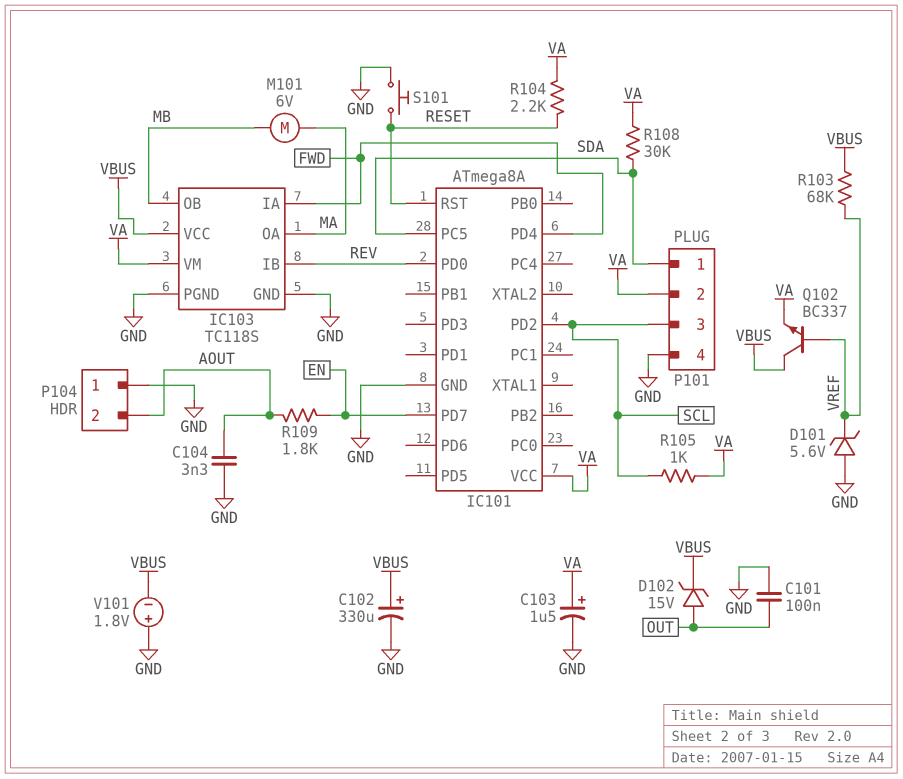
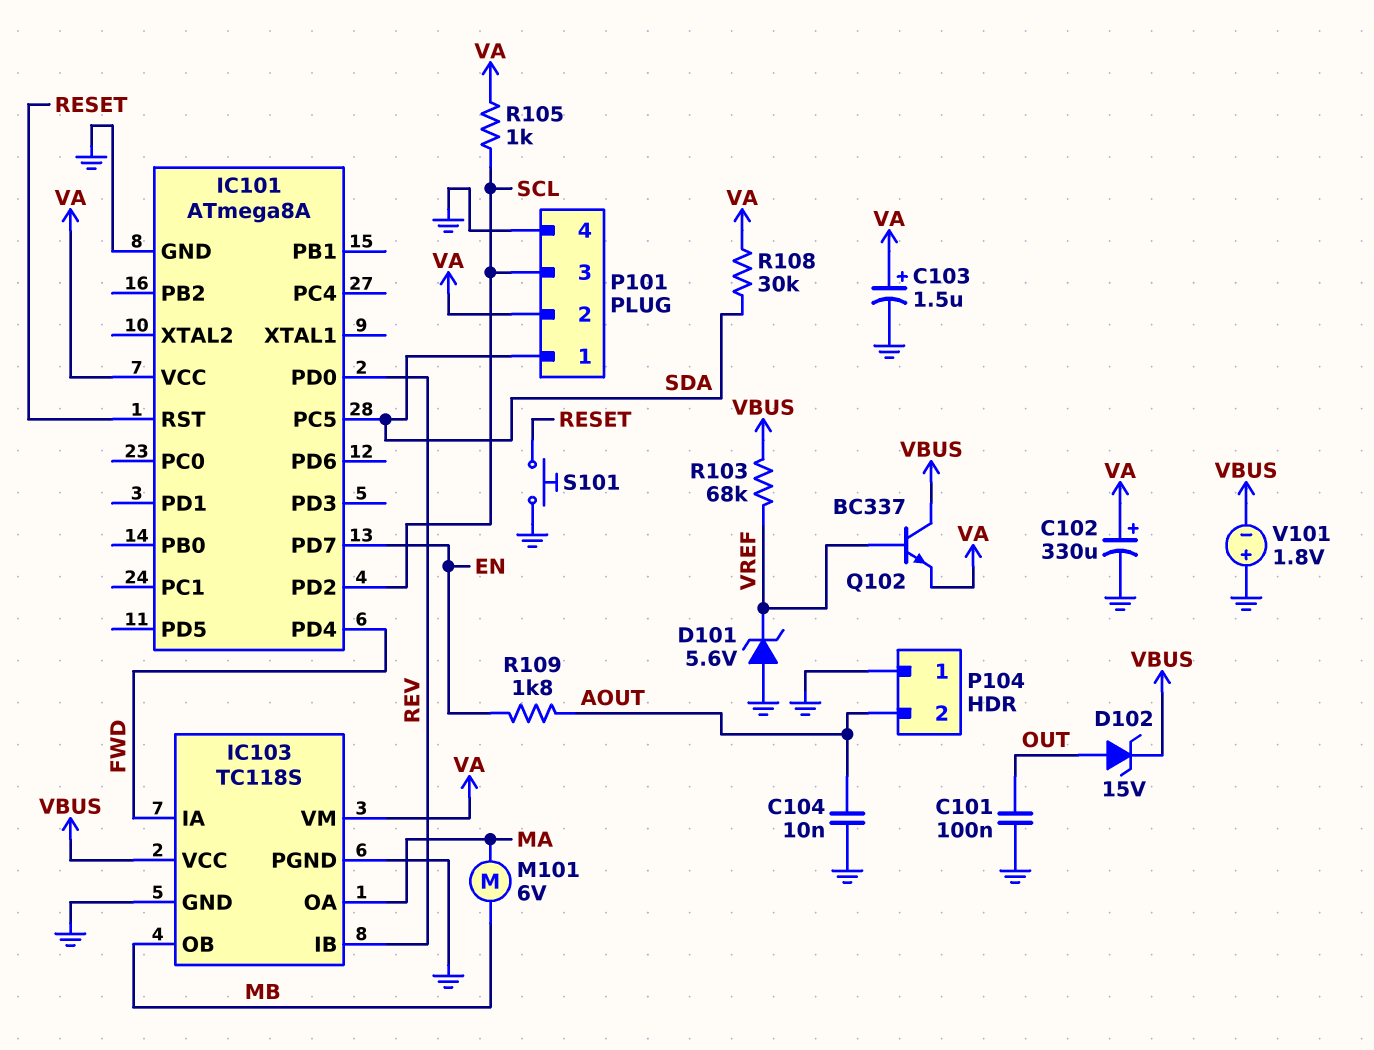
C102: 330uF (plus VBUS, minus GND) -> 330uF (plus VA, minus GND)
C104: 3.3nF (AOUT, GND) -> 10nF (AOUT, GND)
R104: 2.2k (RESET, VA) -> none

